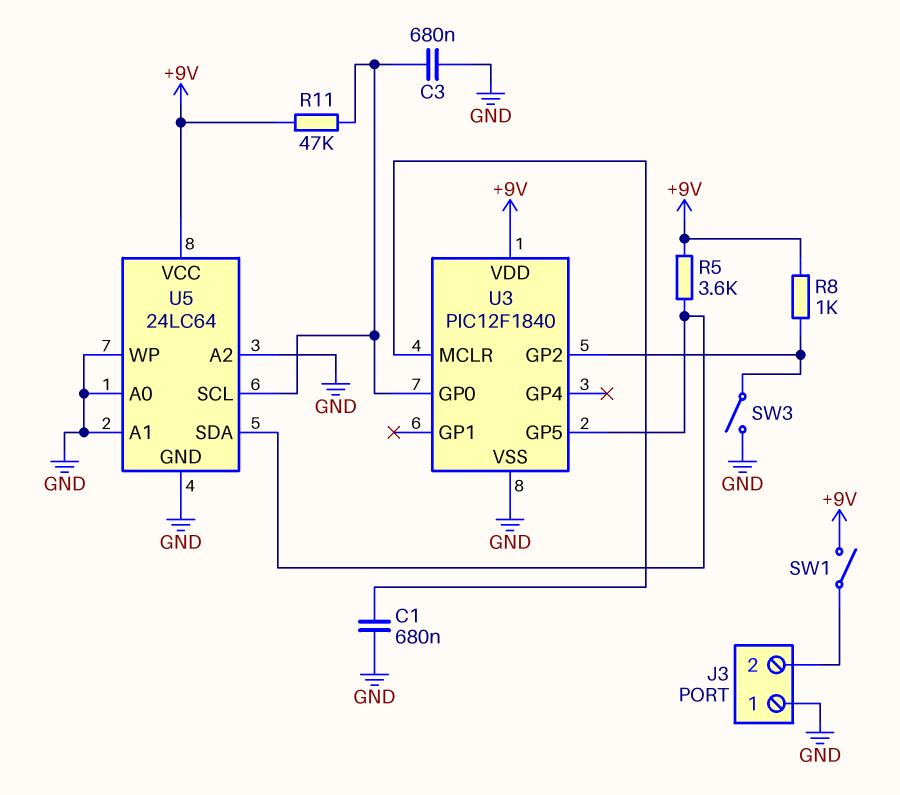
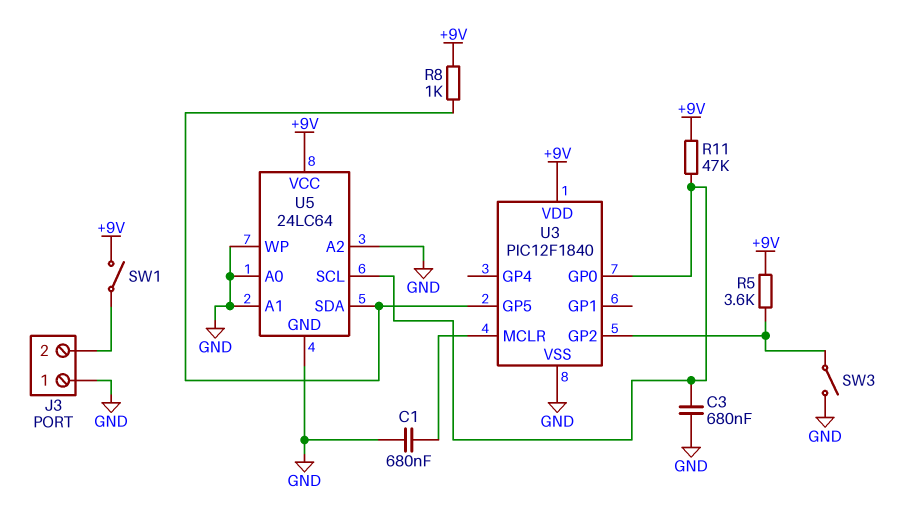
R5: 3.6k (+9V, U3/GP5) -> 3.6k (+9V, U3/GP2)
R8: 1k (+9V, U3/GP2) -> 1k (+9V, U3/GP5)

